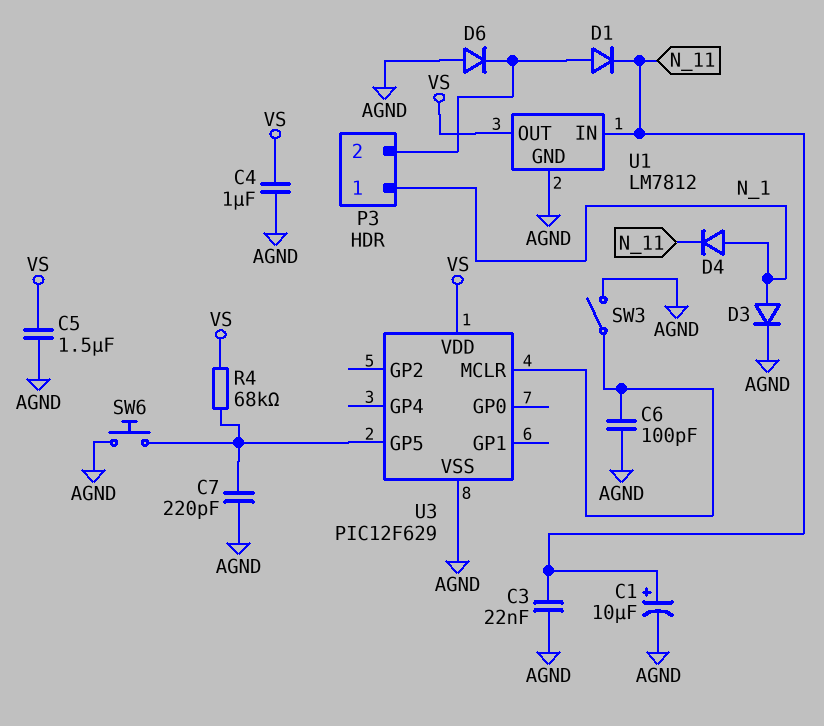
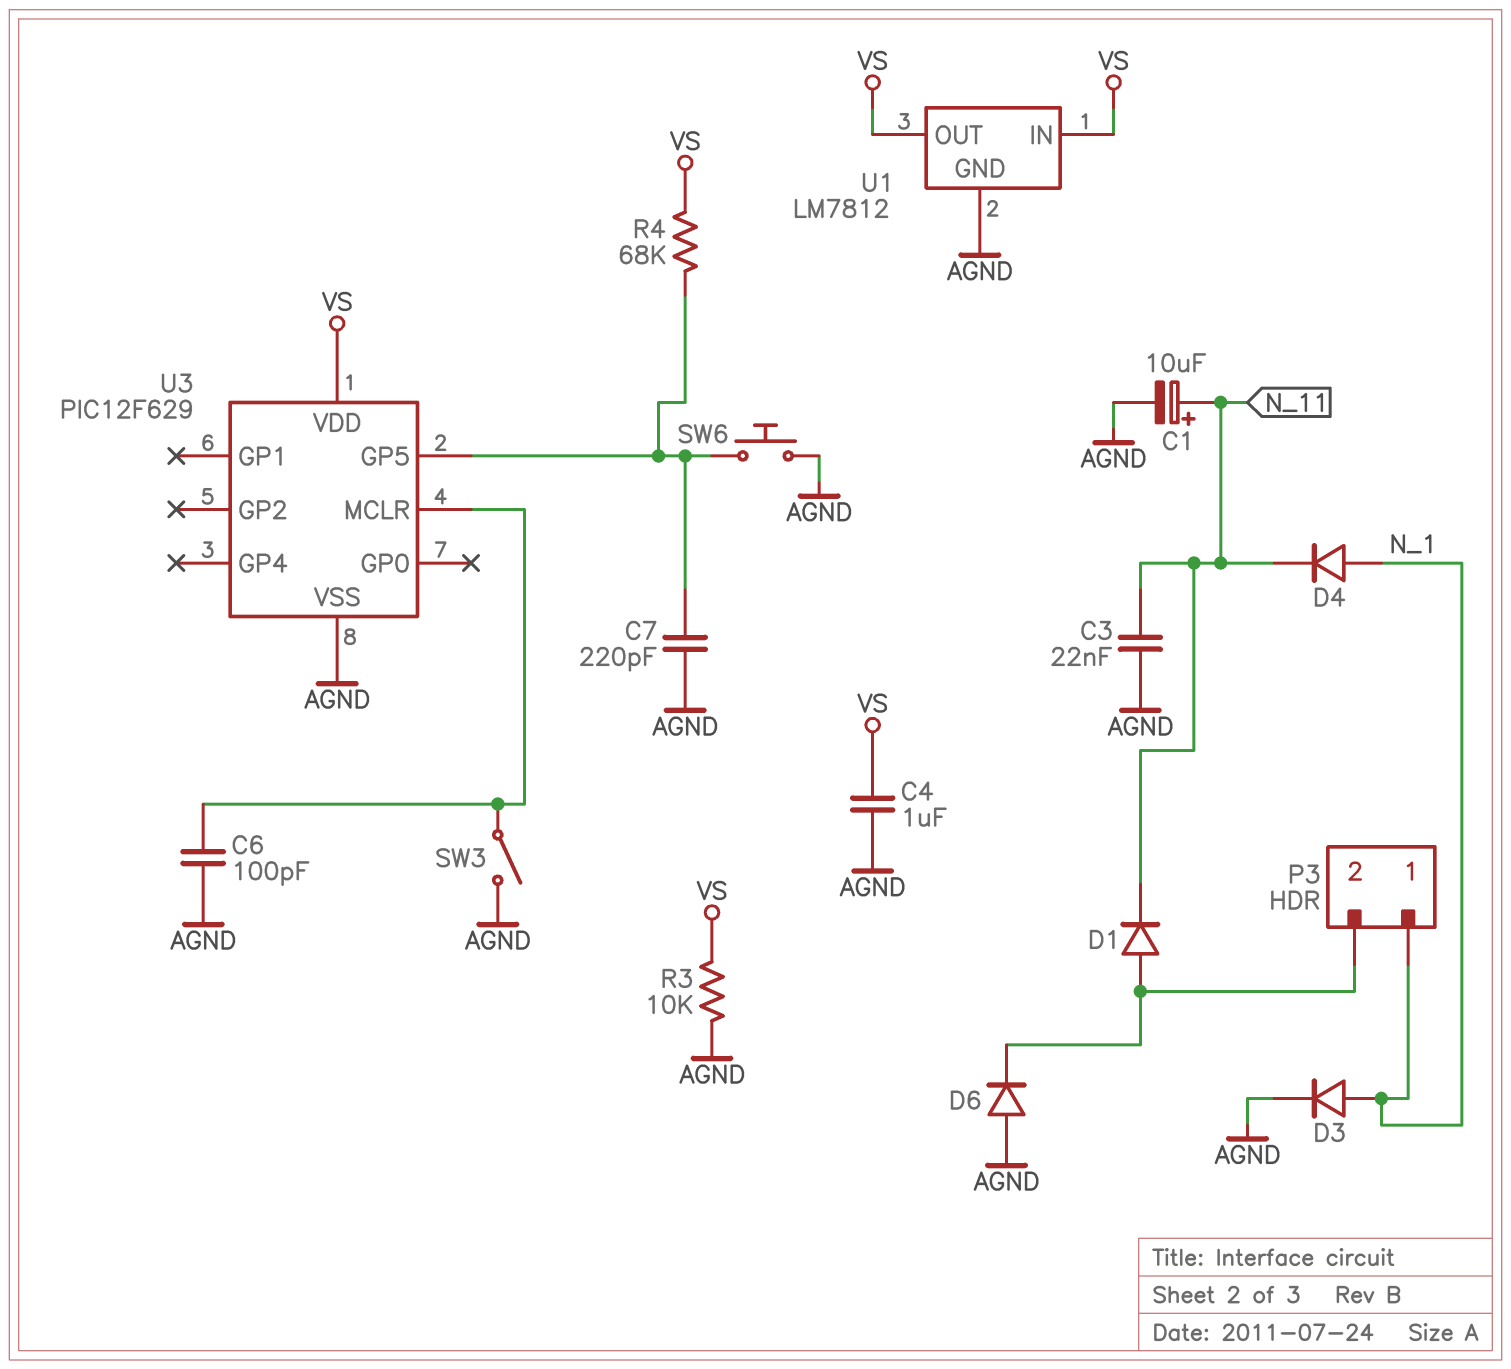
C5: 1.5uF (AGND, VS) -> none
R3: none -> 10k (AGND, VS)
U1 pin IN: N_11 -> VS

